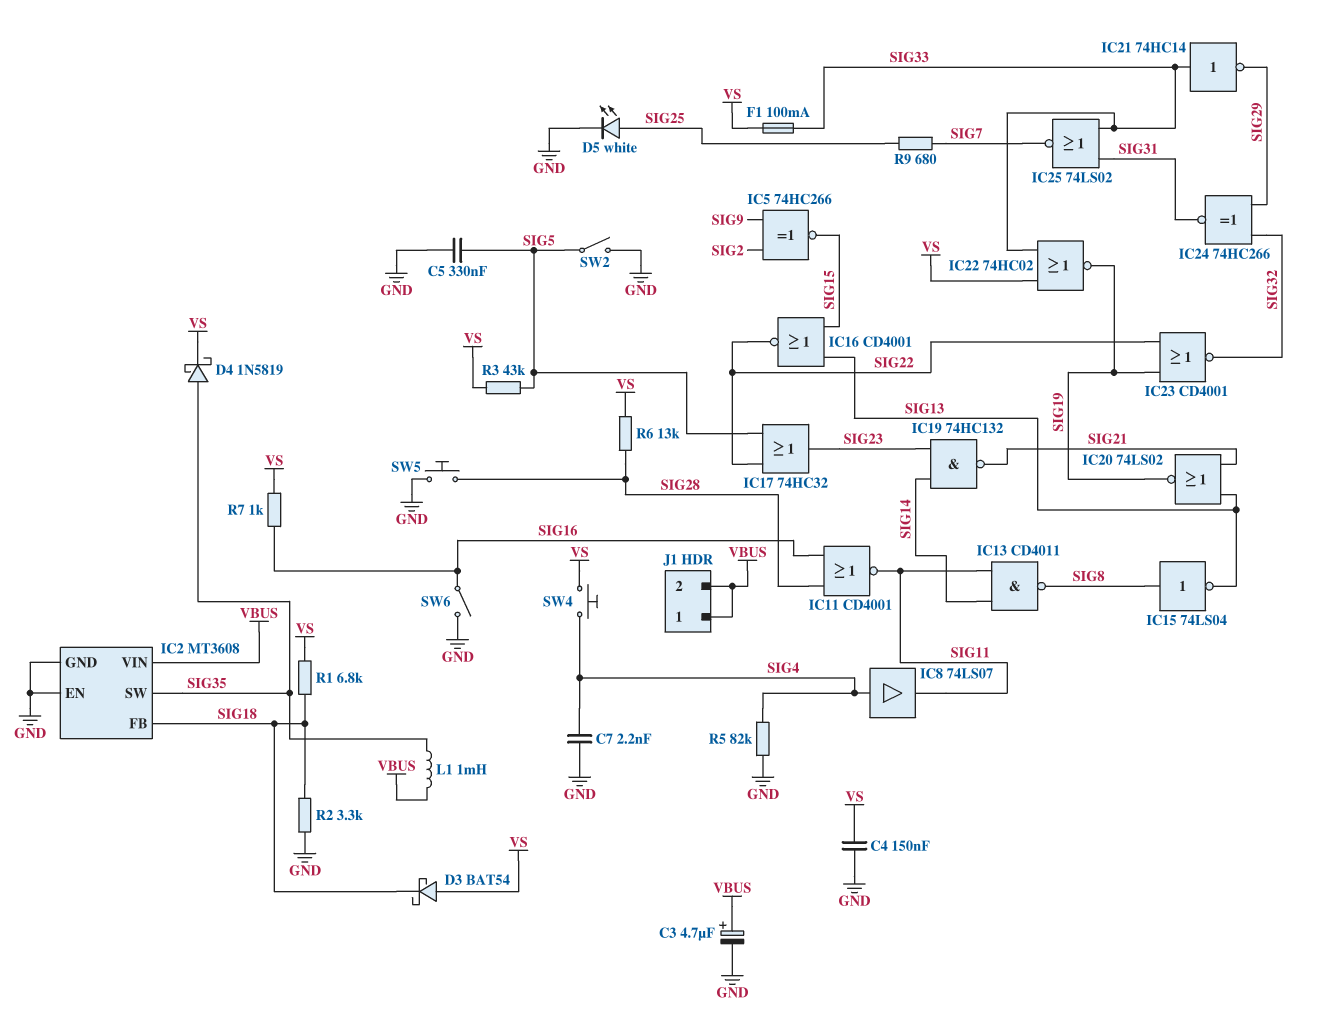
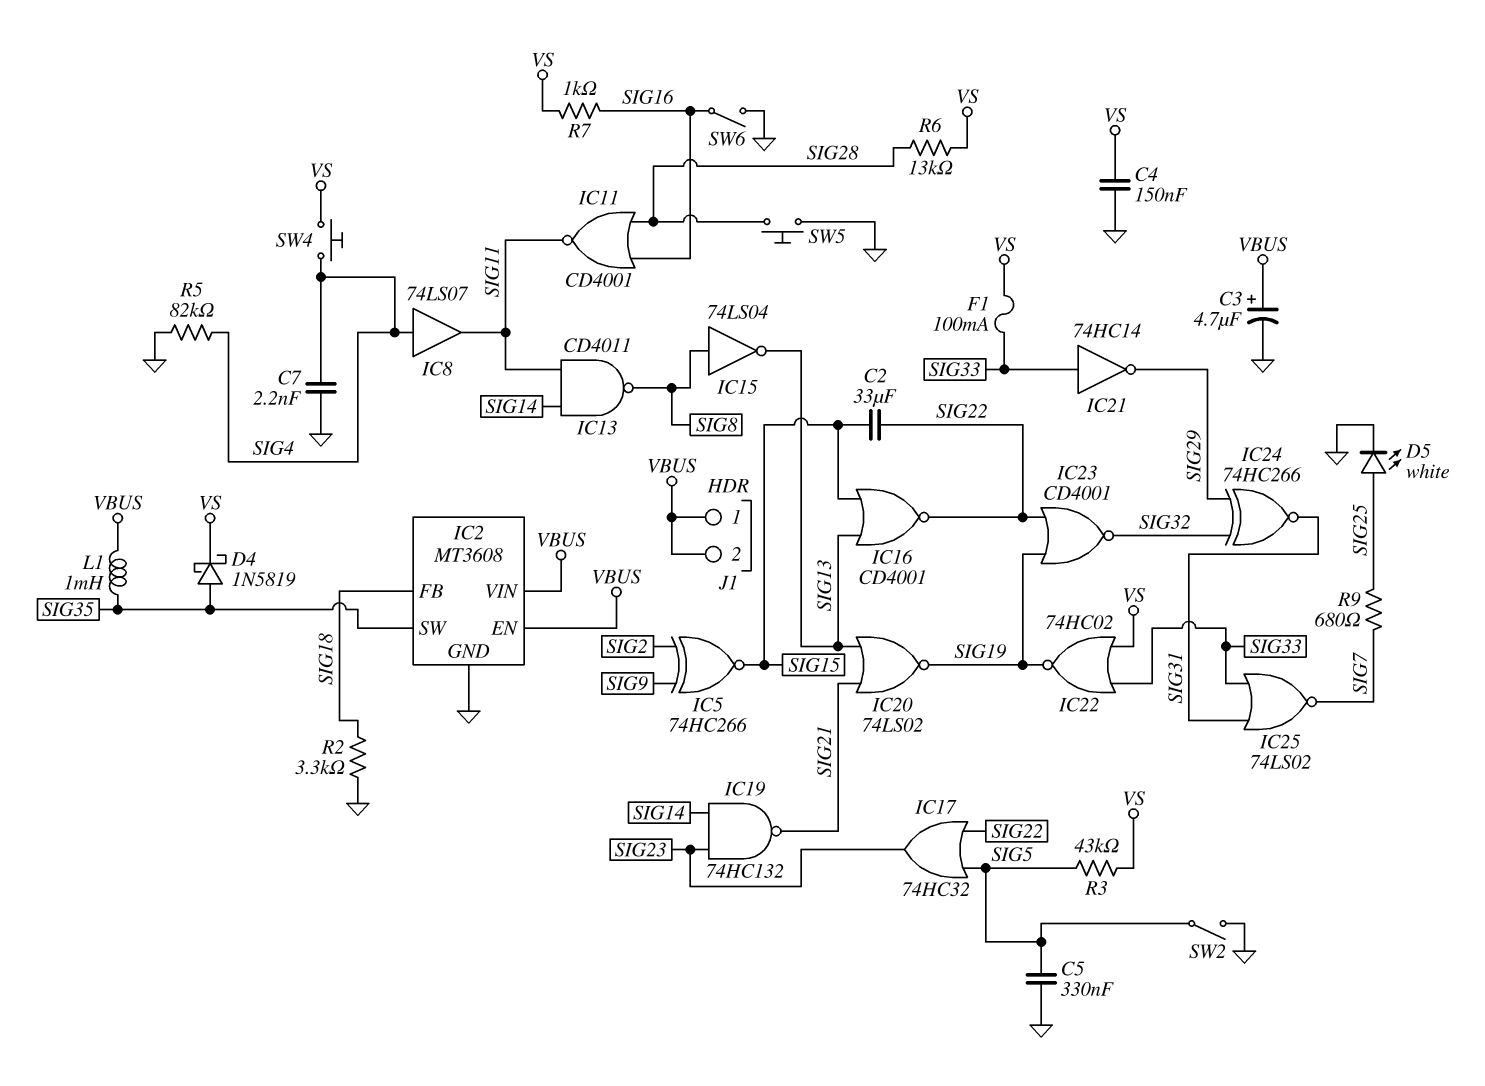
C2: none -> 33uF (SIG15, SIG22)
D3: schottky BAT54 (A VS, K SIG18) -> none
IC2 pin EN: GND -> VBUS
R1: 6.8k (SIG18, VS) -> none

